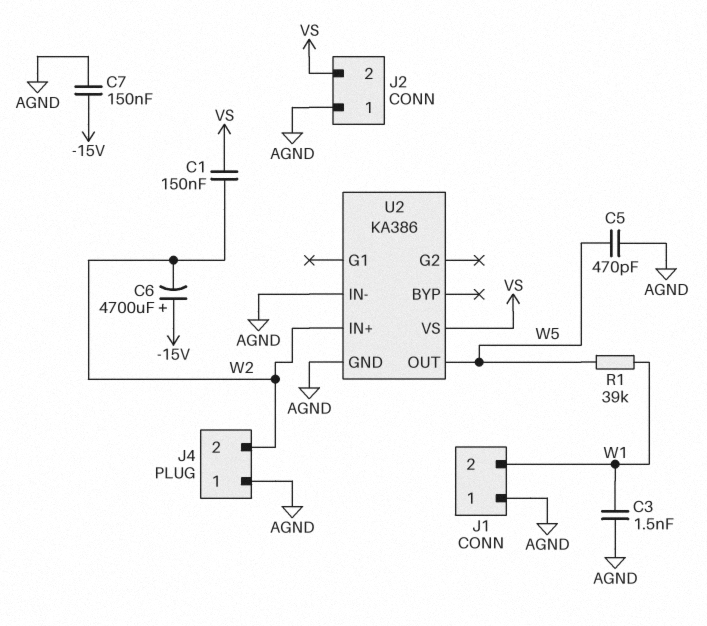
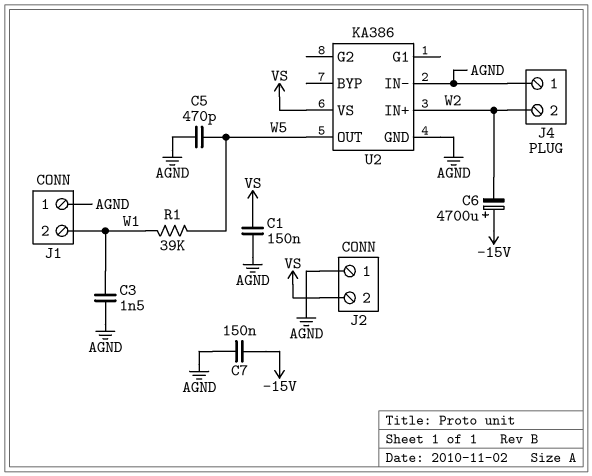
C1: 150nF (VS, W2) -> 150nF (AGND, VS)

